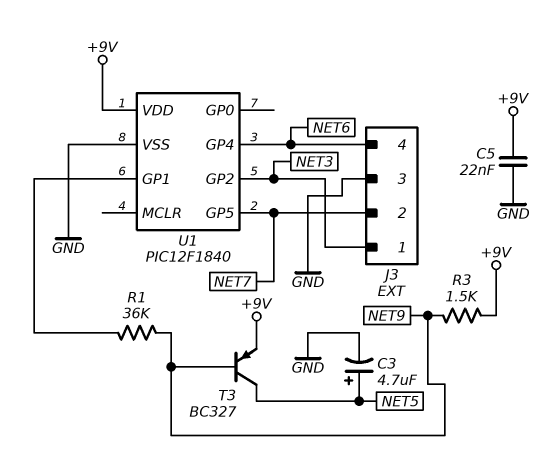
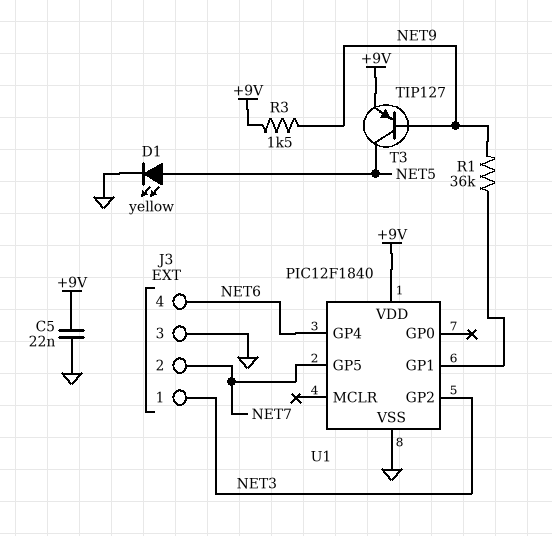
C3: 4.7uF (plus NET5, minus GND) -> none
D1: none -> LED yellow (A NET5, K GND)
T3: PNP BC327 (B NET9, C NET5, E +9V) -> PNP TIP127 (B NET9, C NET5, E +9V)

